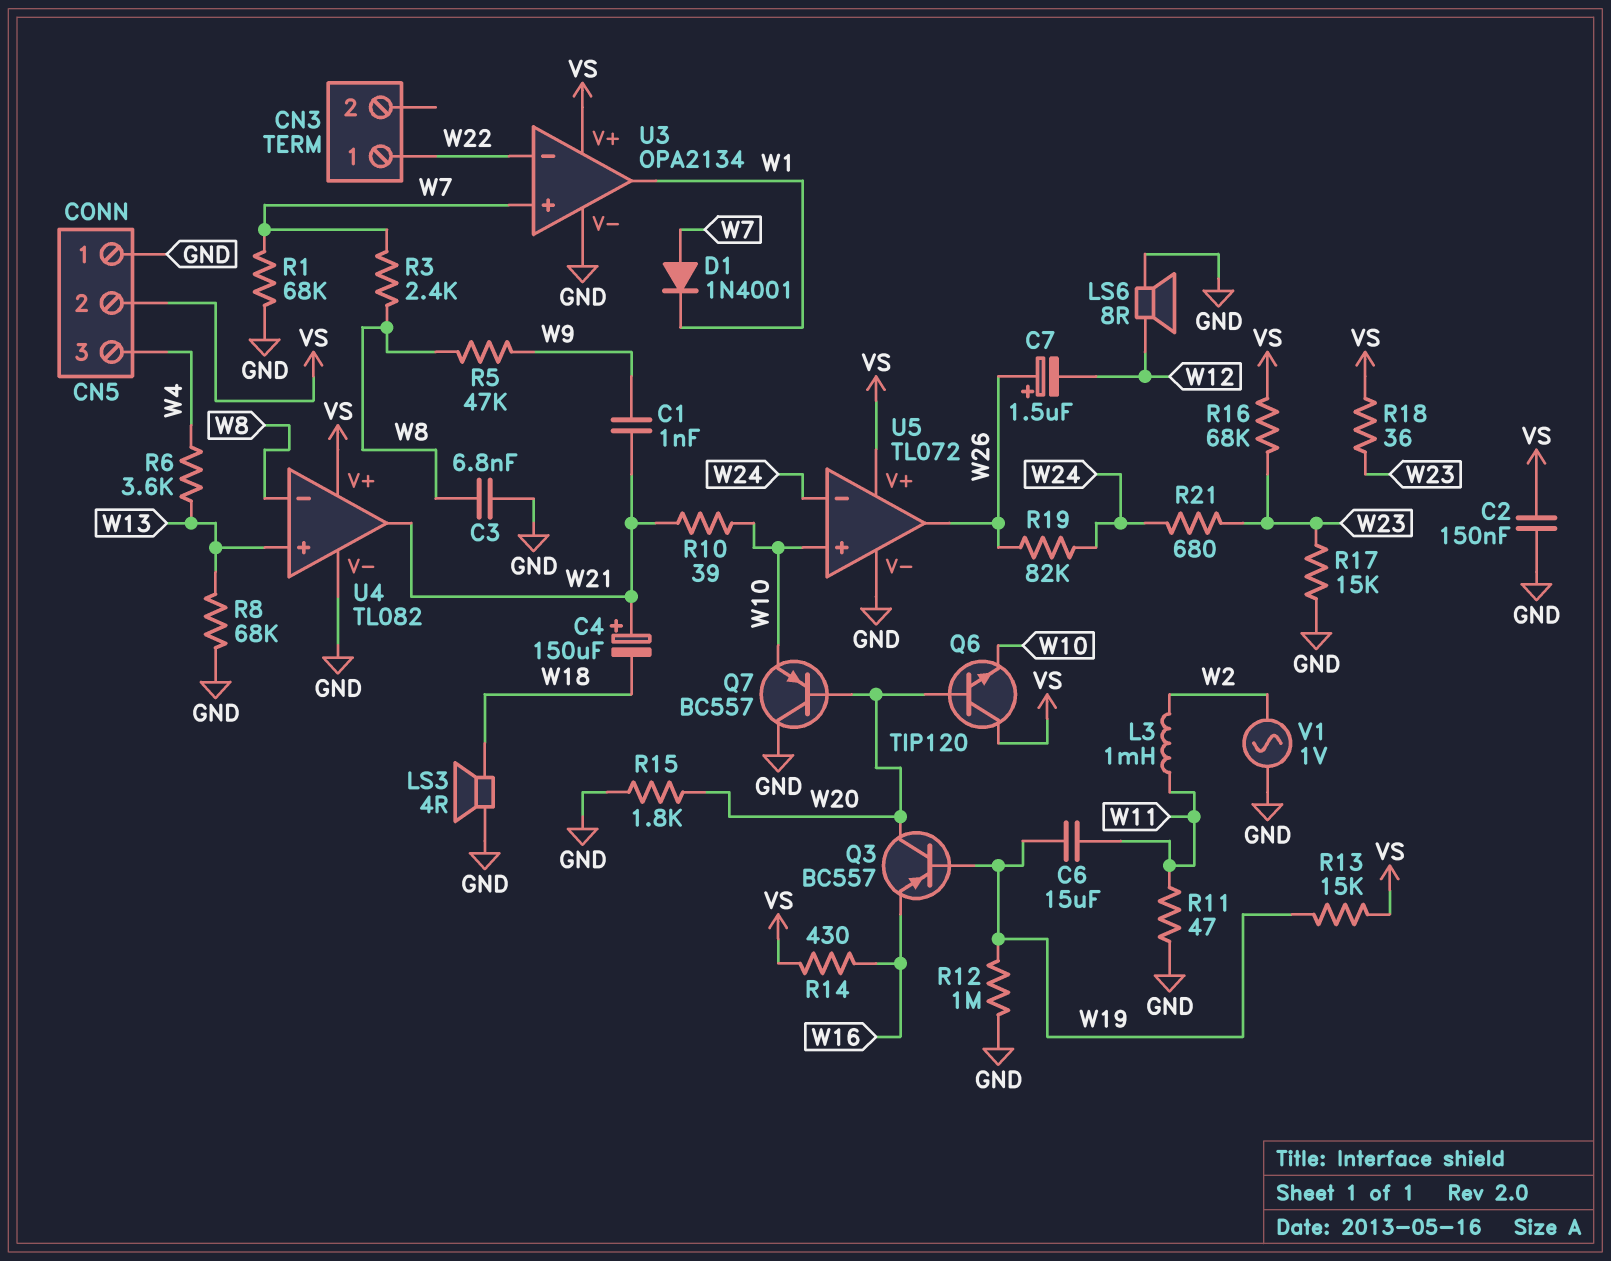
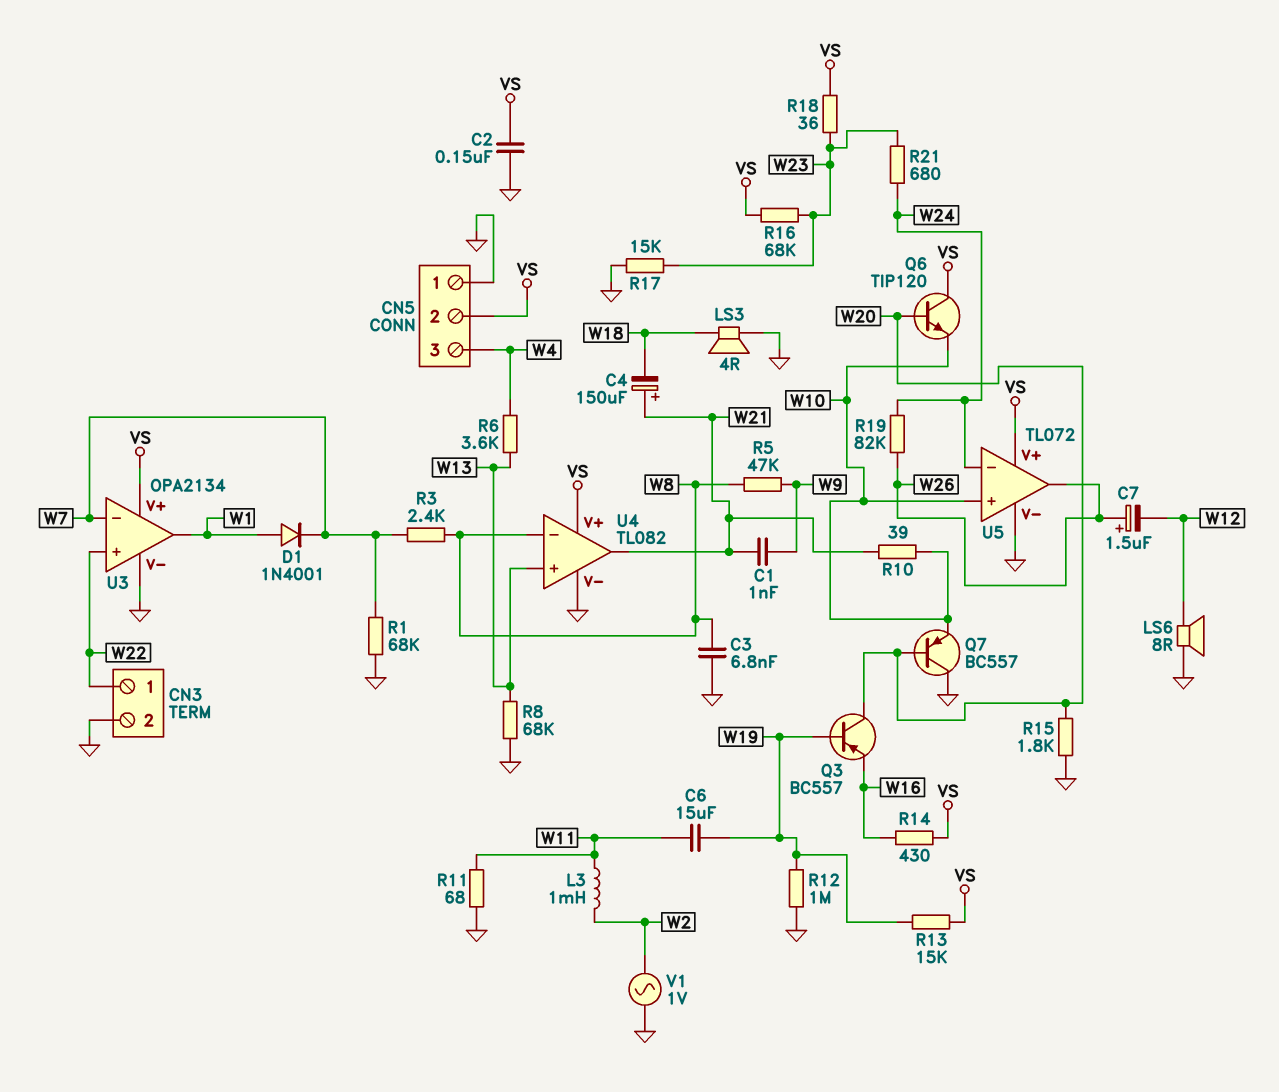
CN3 pin 2: none -> GND
D1: diode 1N4001 (A W7, K W1) -> diode 1N4001 (A W1, K W7)
R11: 47 (GND, W11) -> 68 (GND, W11)
U3 pin in+: W7 -> W22
U3 pin in-: W22 -> W7

